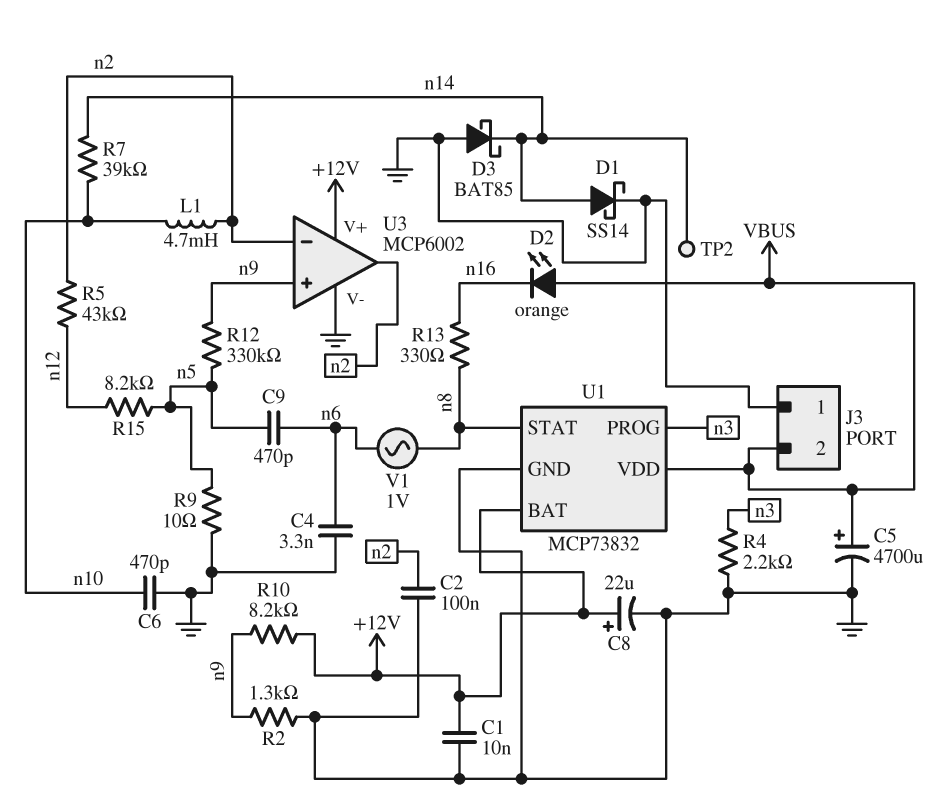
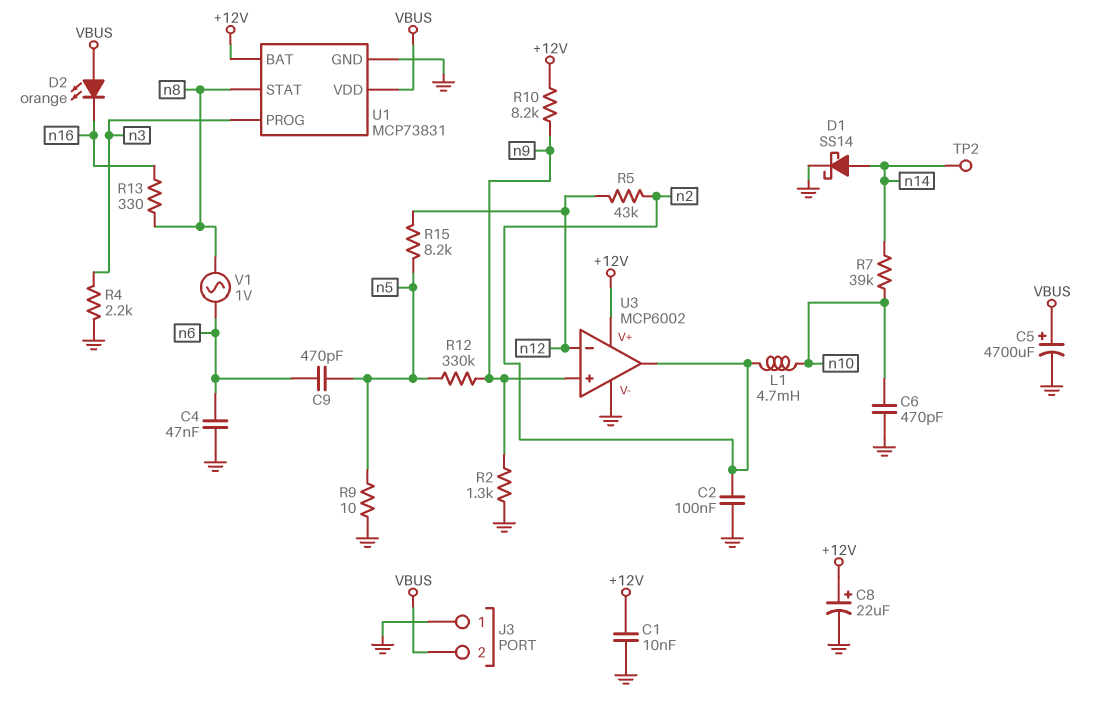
C4: 3.3nF (GND, n6) -> 47nF (GND, n6)
D3: schottky BAT85 (A GND, K n14) -> none
U1: MCP73832 -> MCP73831
U3 pin in-: n2 -> n12

